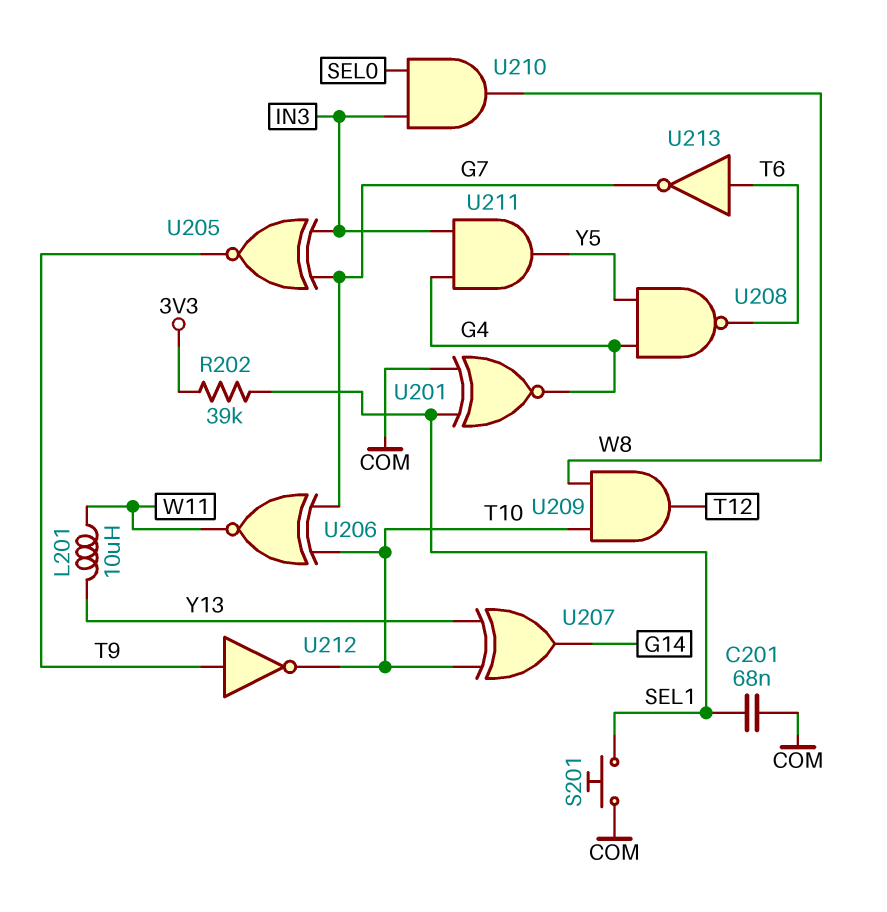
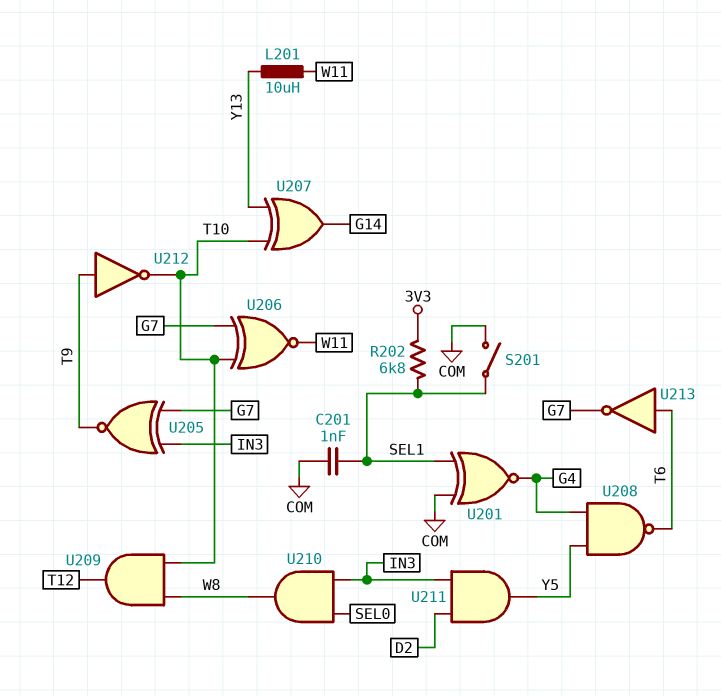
C201: 68nF (COM, SEL1) -> 1nF (COM, SEL1)
R202: 39k (3V3, SEL1) -> 6.8k (3V3, SEL1)
S201: button (COM, SEL1) -> switch (COM, SEL1)
U211: AND (in G4, in IN3, out Y5) -> AND (in D2, in IN3, out Y5)

